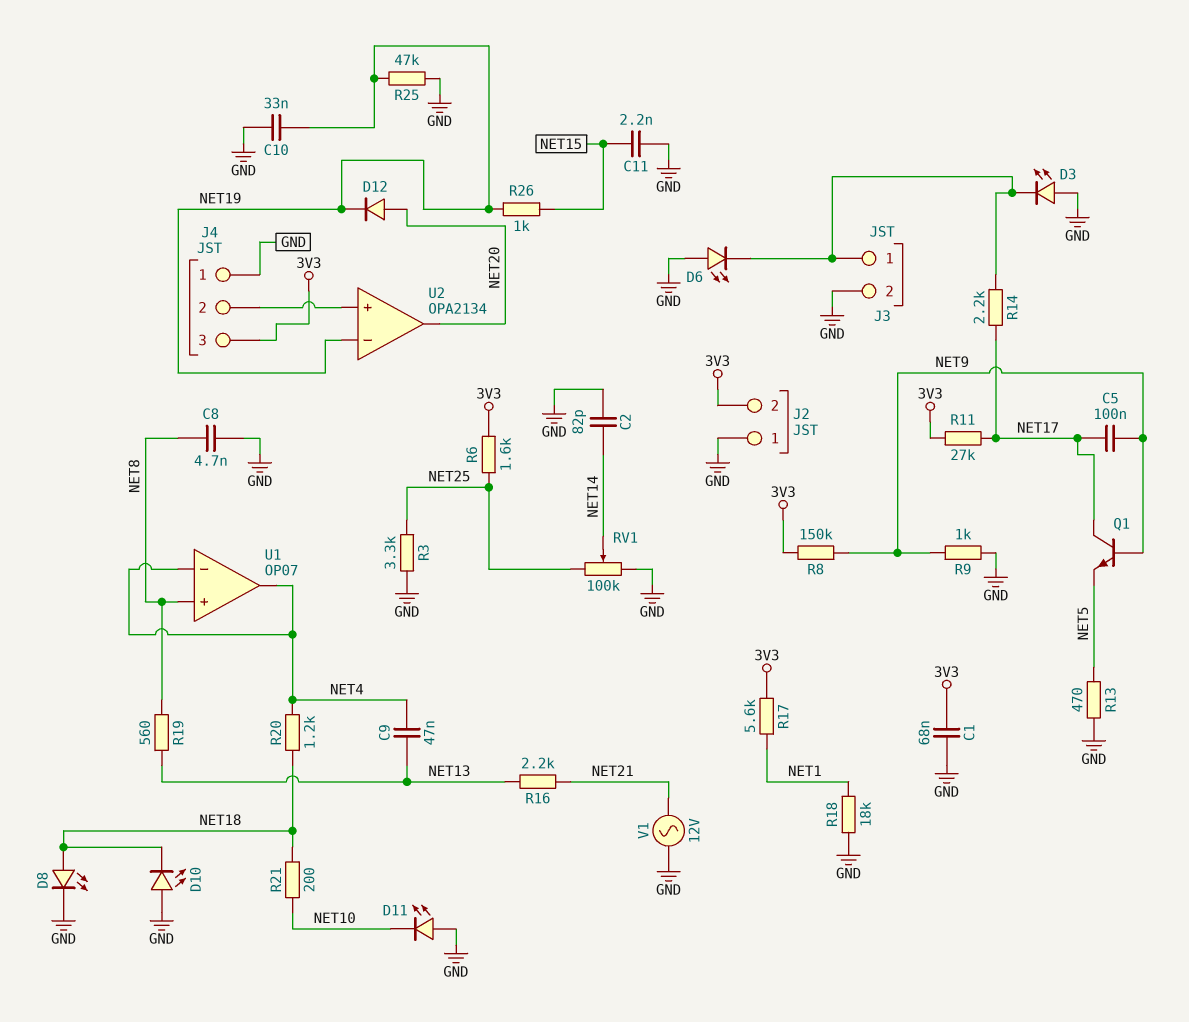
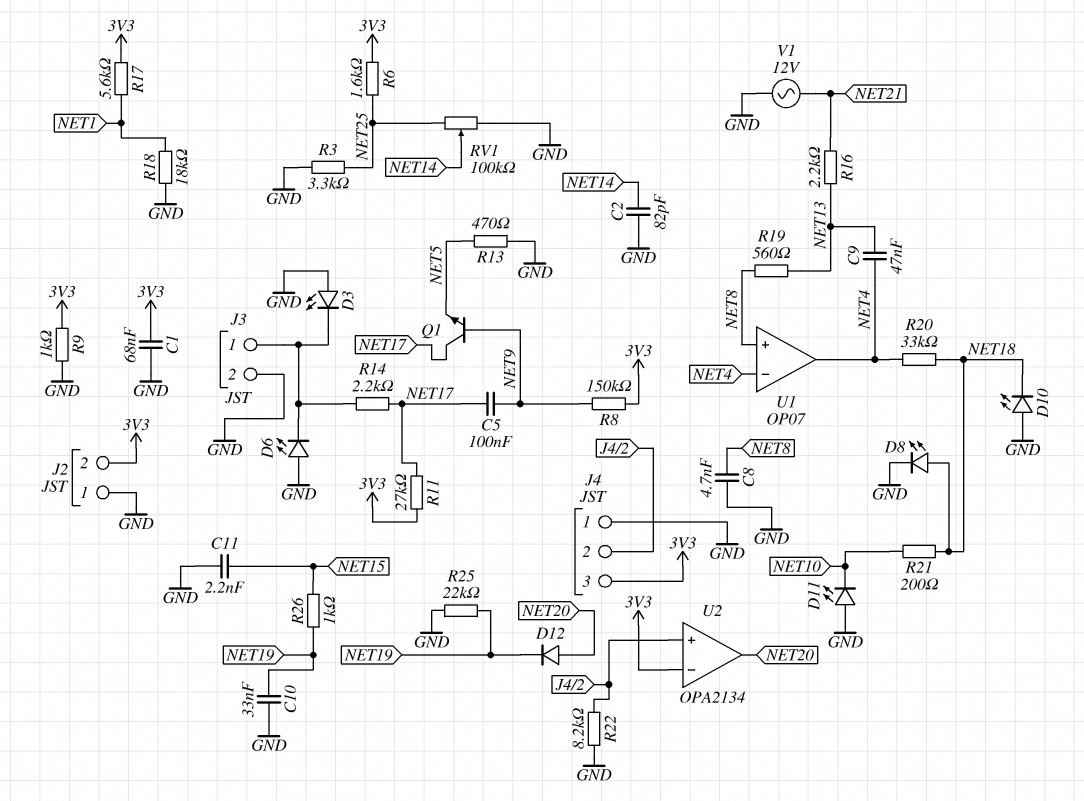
R9: 1k (GND, NET9) -> 1k (3V3, GND)
R20: 1.2k (NET4, NET18) -> 33k (NET4, NET18)
R22: none -> 8.2k (GND, J4/2)
R25: 47k (GND, NET19) -> 22k (GND, NET19)
U2 pin in-: NET19 -> 3V3

